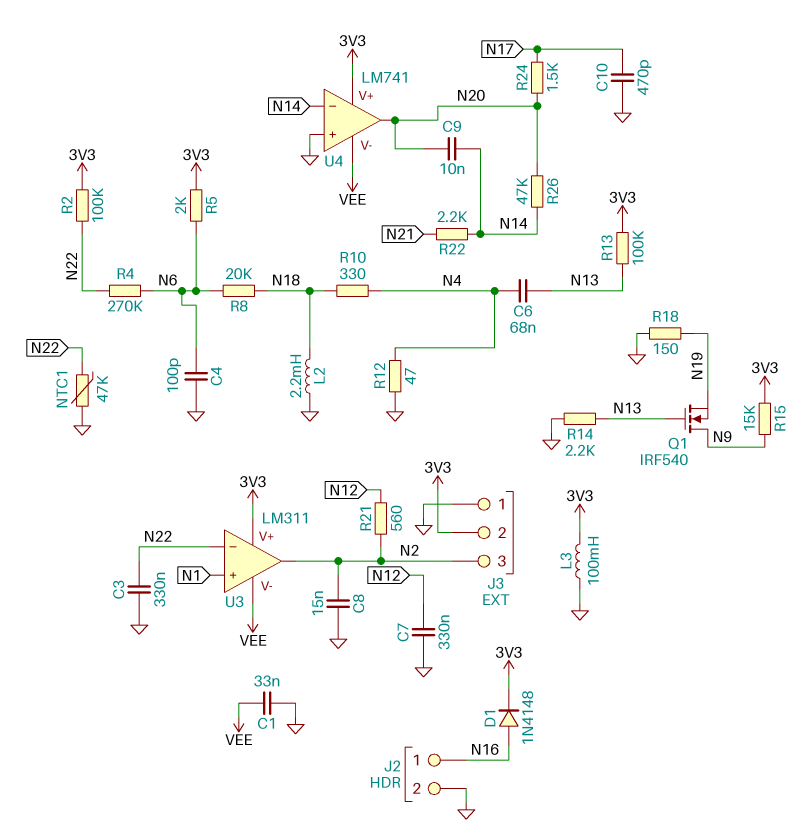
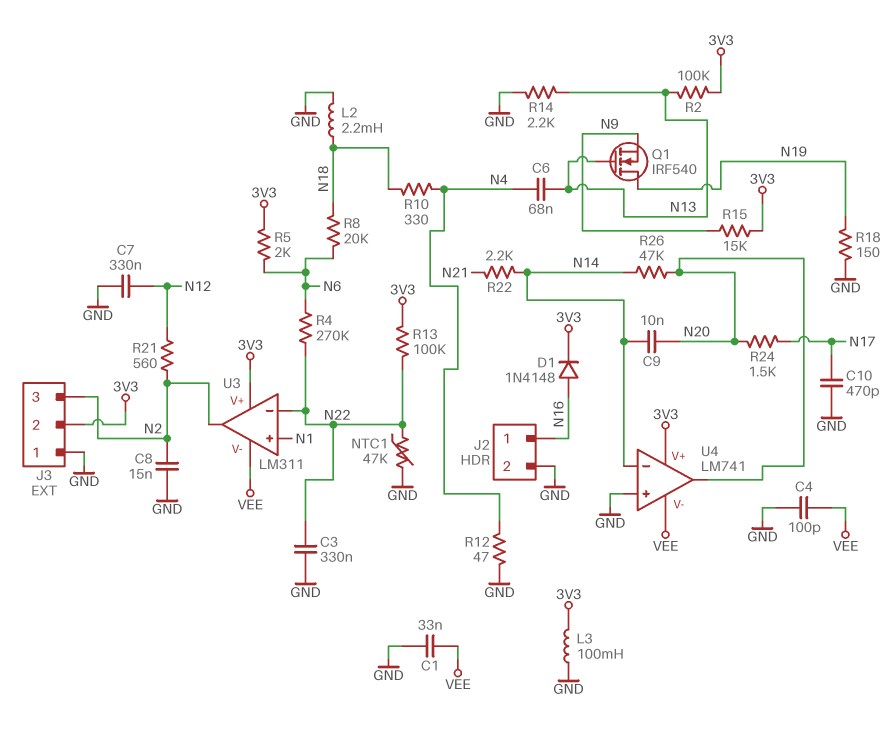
C4: 100pF (GND, N6) -> 100pF (GND, VEE)
Q1: NMOS IRF540 (G N13, D N9, S N19) -> NMOS IRF540 (G N13, D N19, S N9)
R2: 100k (3V3, N22) -> 100k (3V3, N13)
R13: 100k (3V3, N13) -> 100k (3V3, N22)

